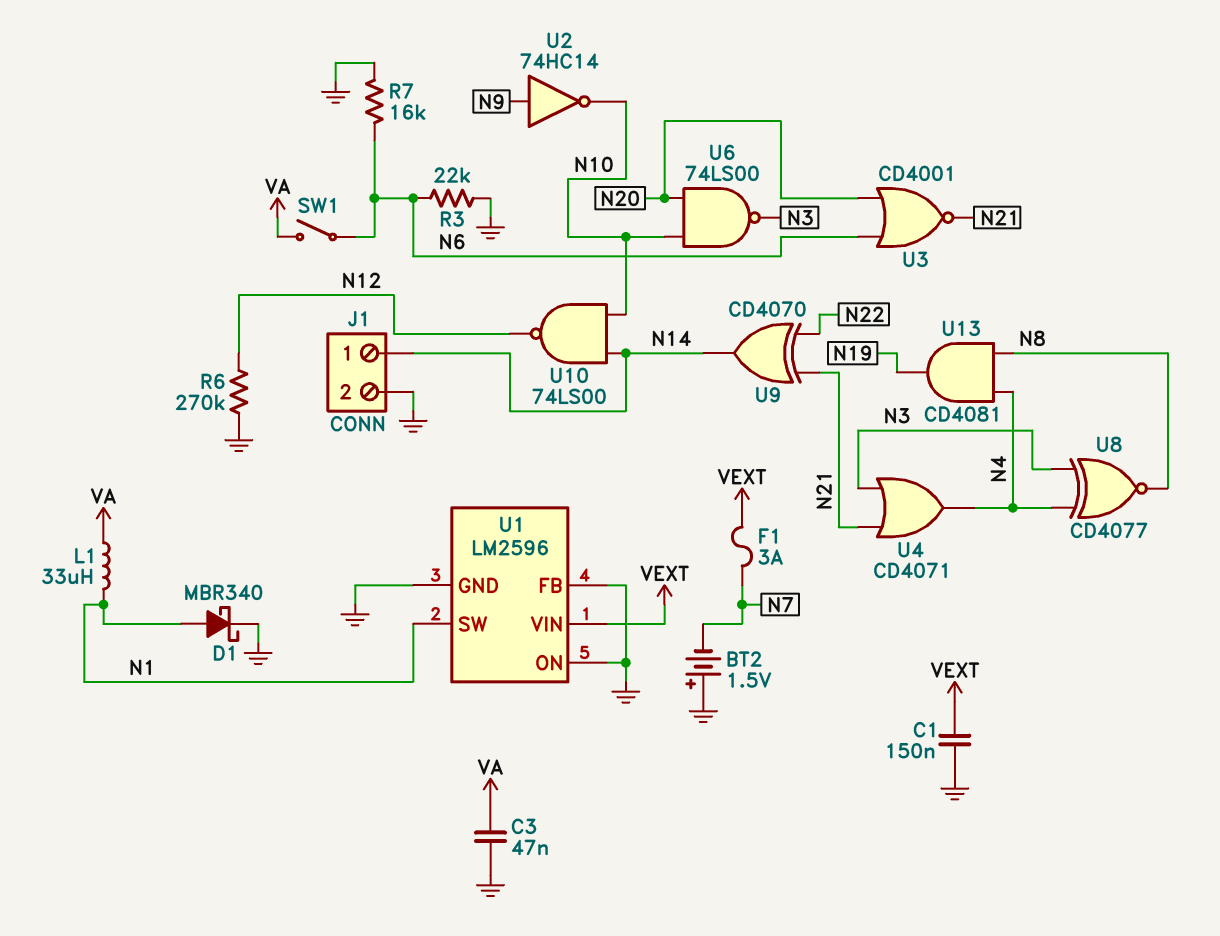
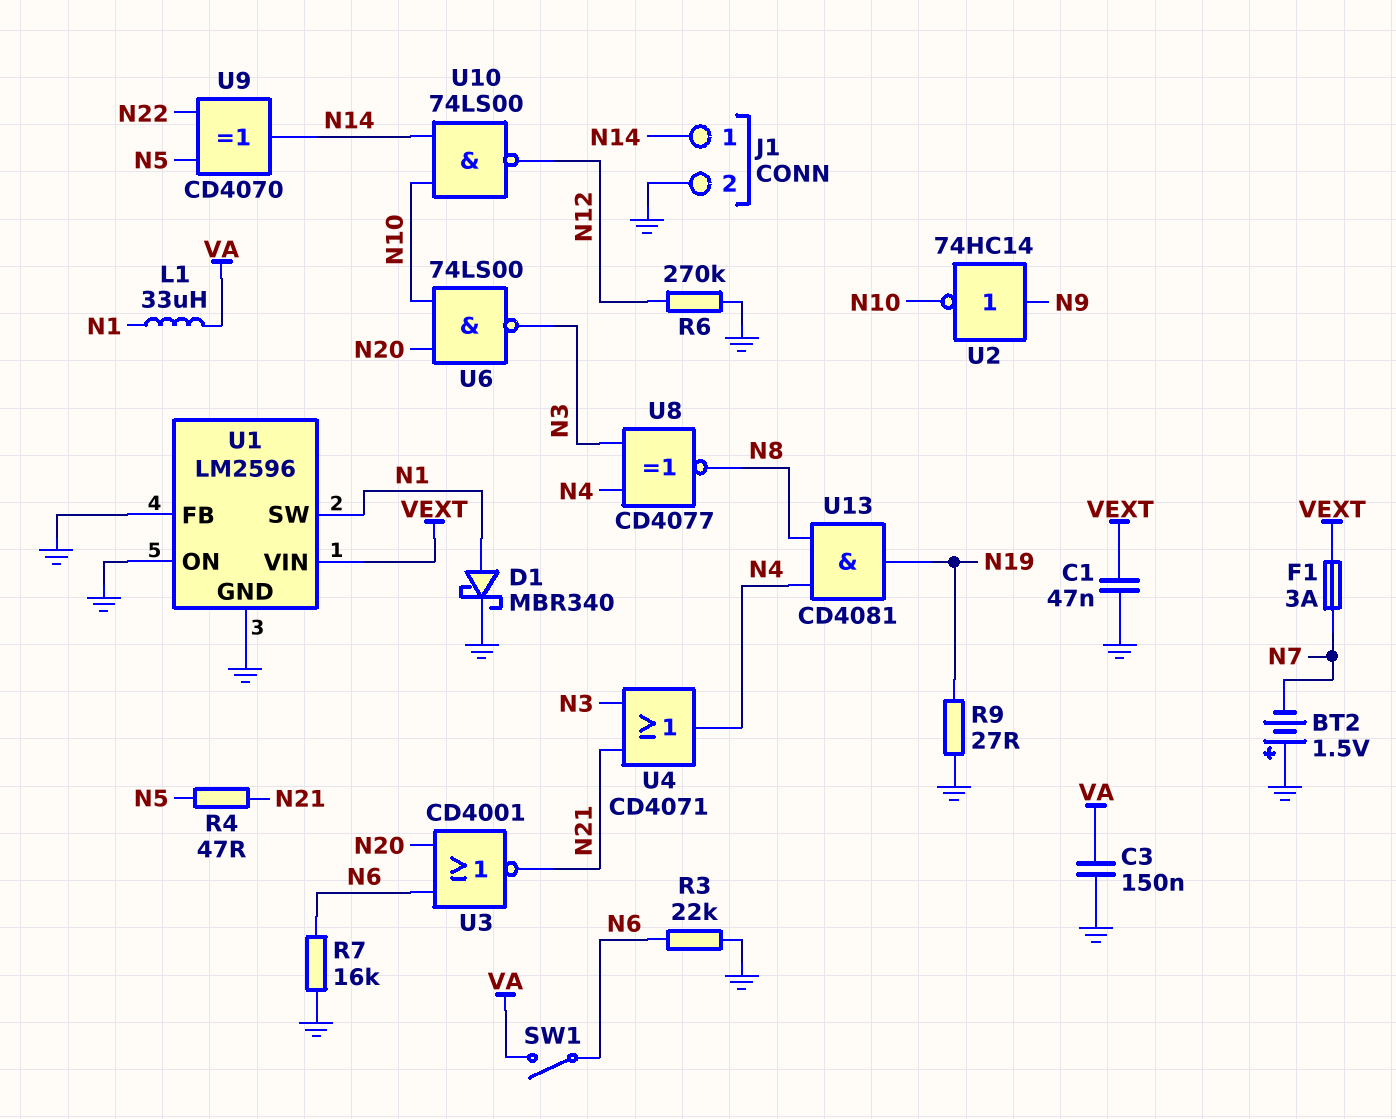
C1: 150nF (GND, VEXT) -> 47nF (GND, VEXT)
C3: 47nF (GND, VA) -> 150nF (GND, VA)
R4: none -> 47 (N5, N21)
R9: none -> 27 (GND, N19)
U9: XOR CD4070 (in N21, in N22, out N14) -> XOR CD4070 (in N5, in N22, out N14)

